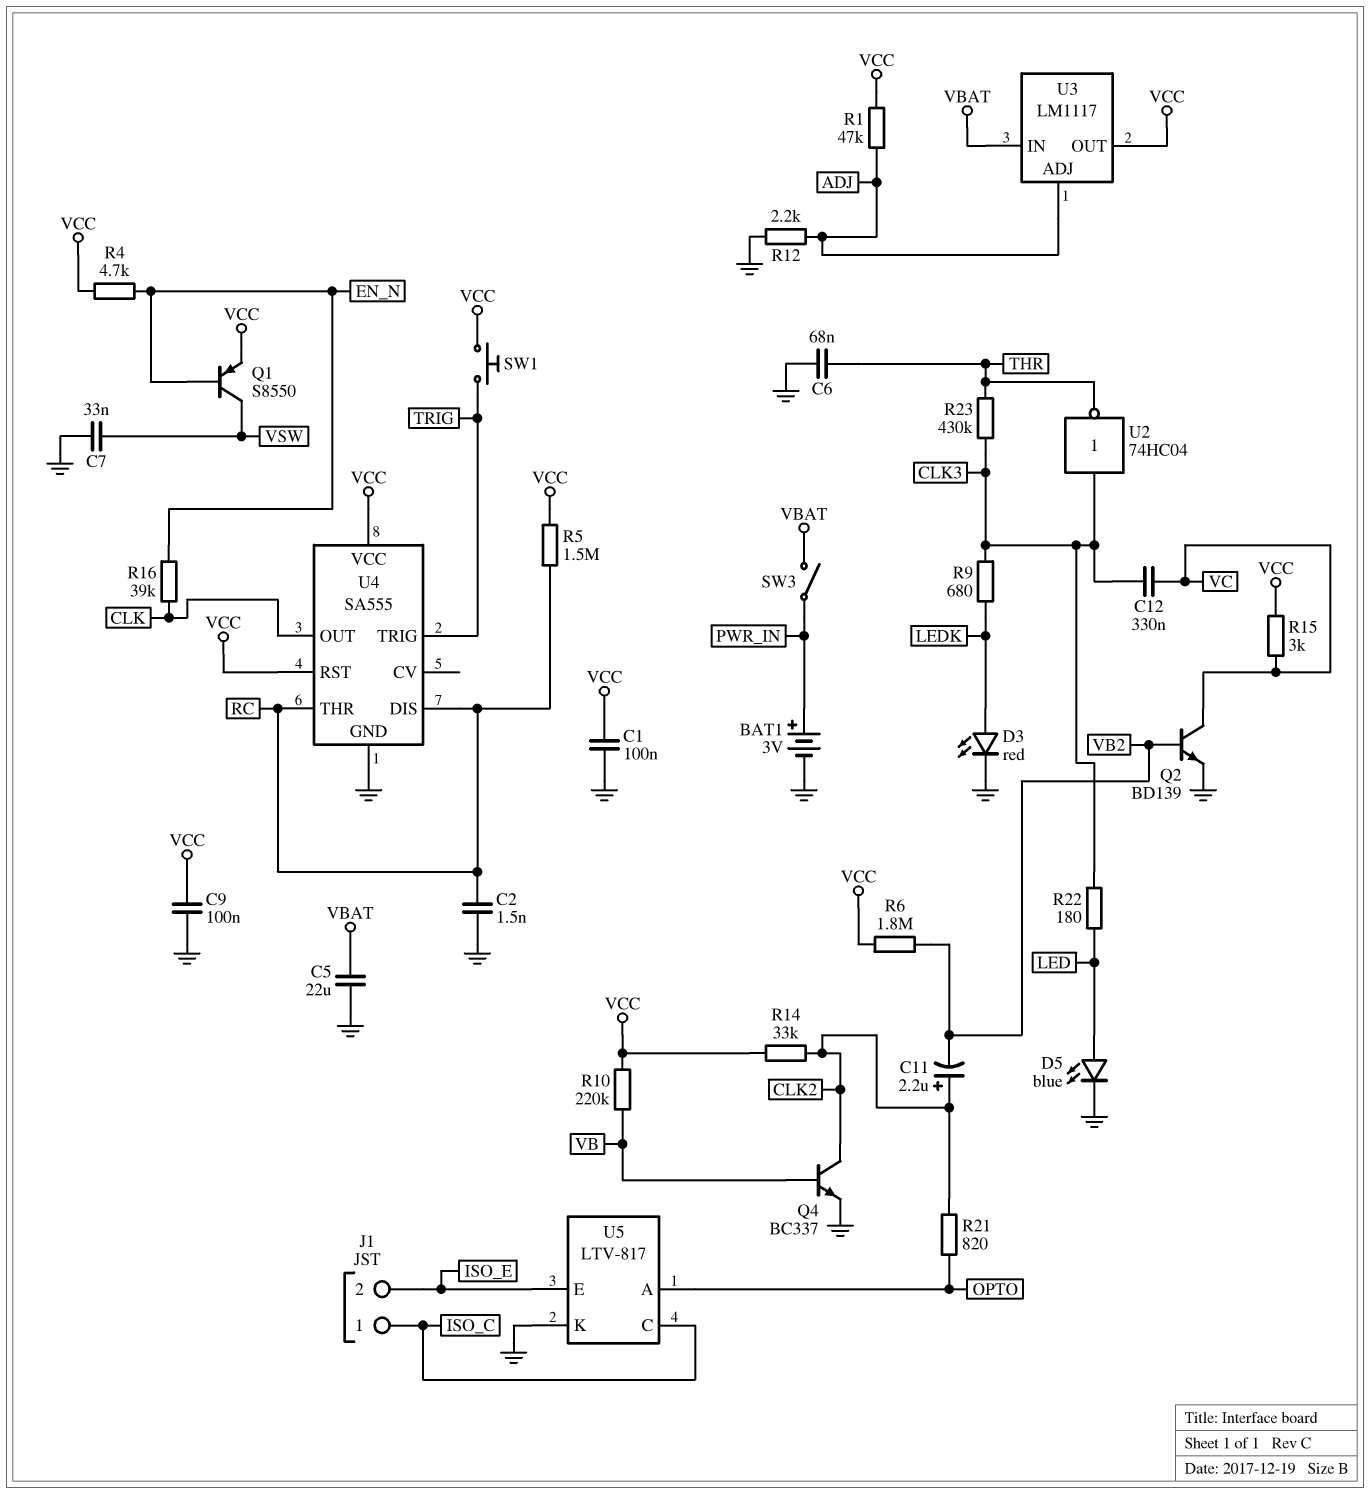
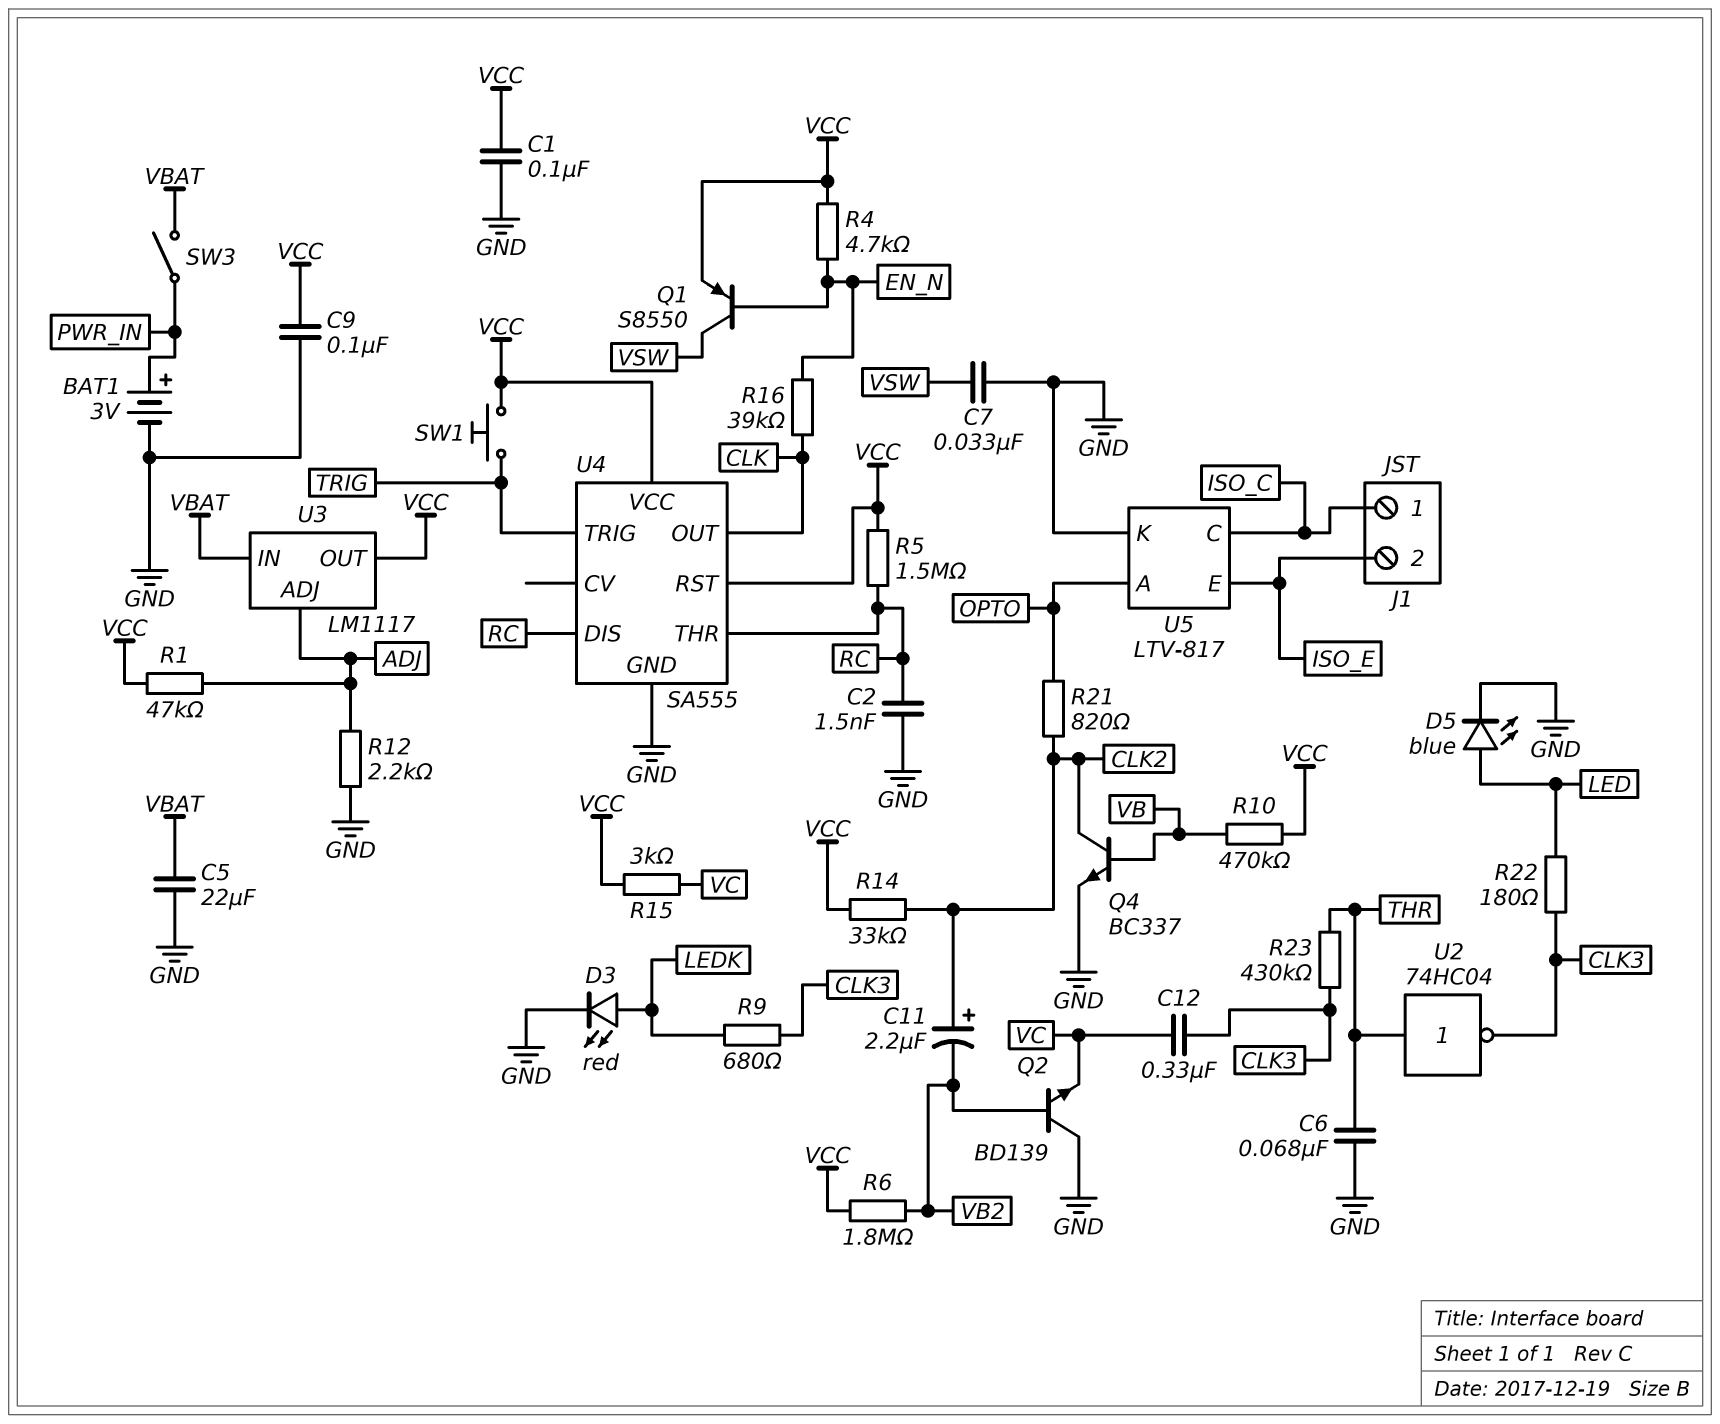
Q2: NPN BD139 (B VB2, C VC, E GND) -> NPN BD139 (B VB2, C GND, E VC)
R10: 220k (VB, VCC) -> 470k (VB, VCC)
U2: NOT 74HC04 (in CLK3, out THR) -> NOT 74HC04 (in THR, out CLK3)

